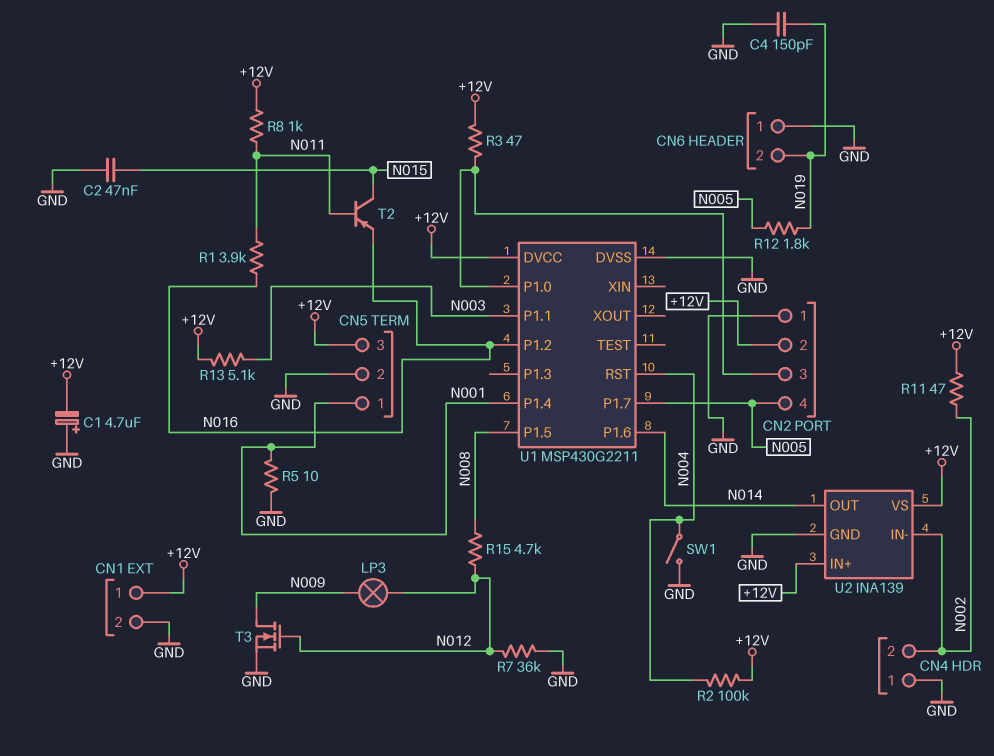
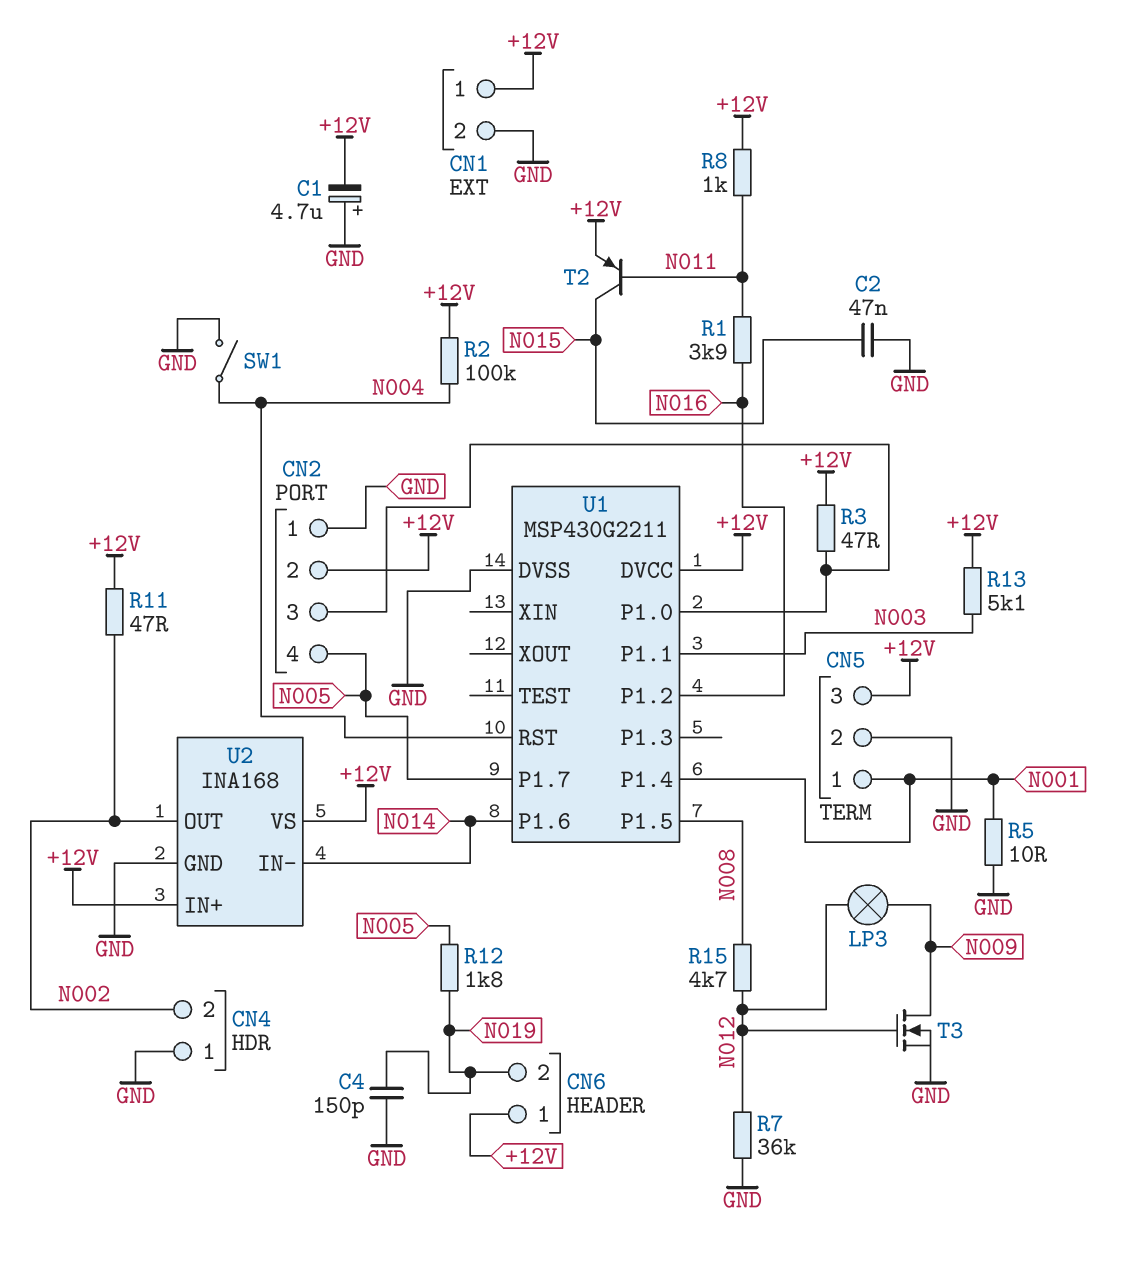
CN6 pin 1: GND -> +12V
T2: PNP (B N011, C N015, E N016) -> PNP (B N011, C N015, E +12V)
U2: INA139 -> INA168
U2 pin IN-: N002 -> N014
U2 pin OUT: N014 -> N002

